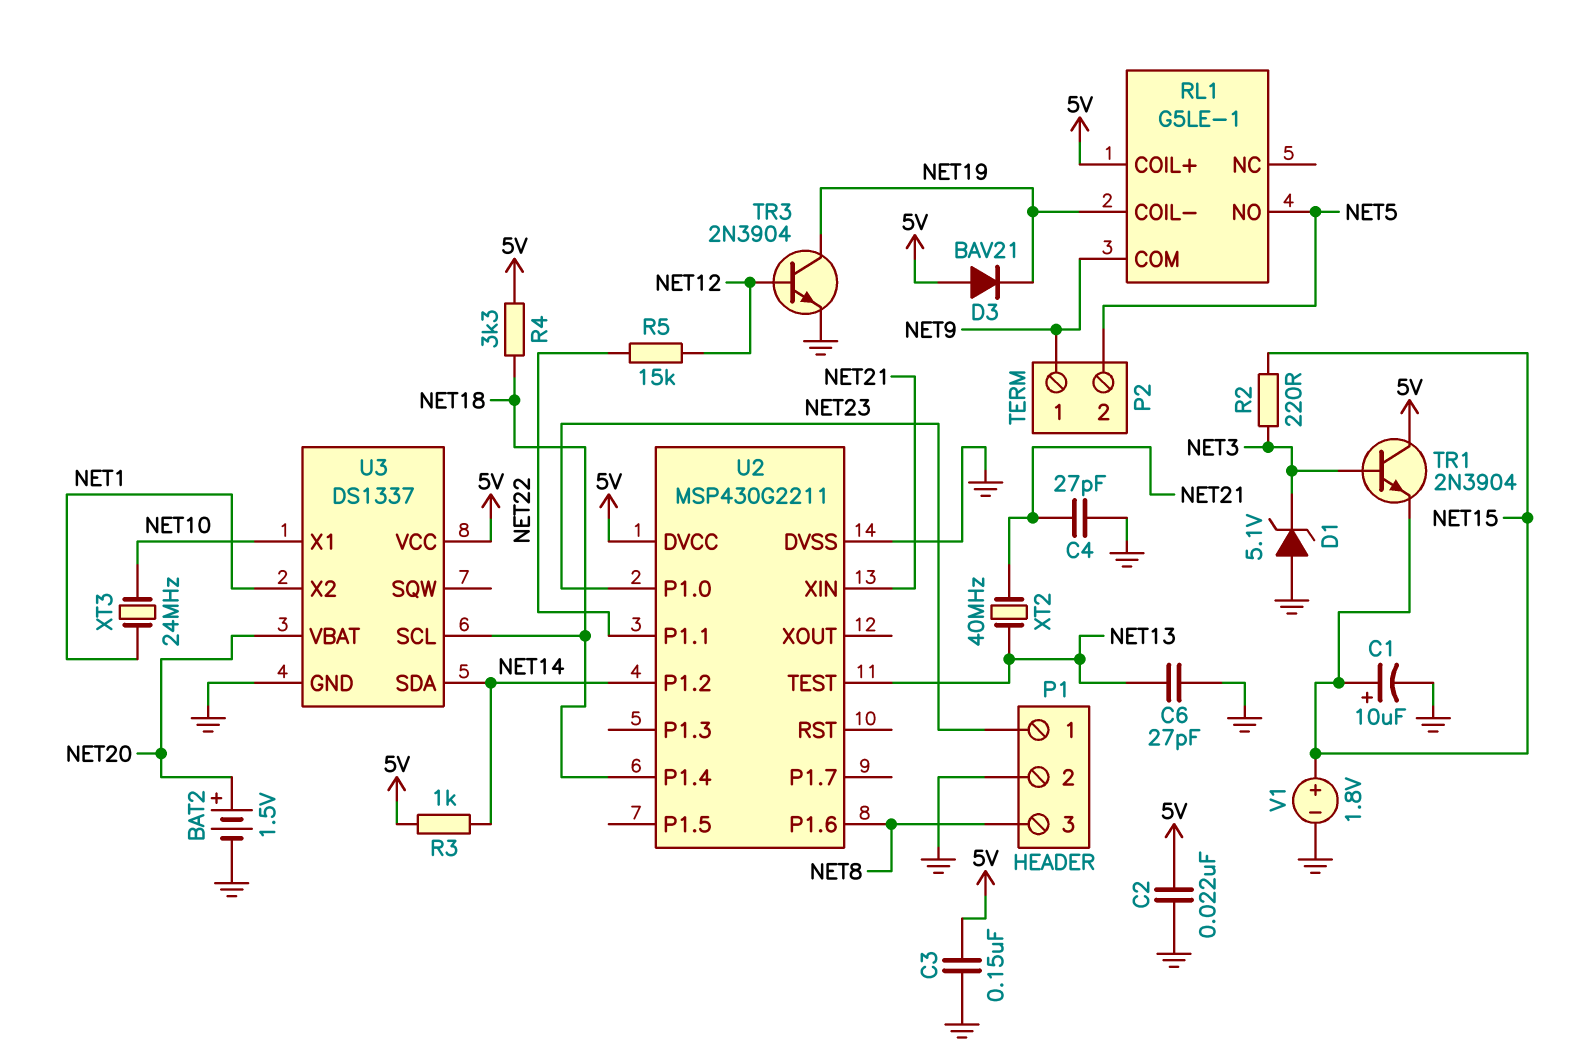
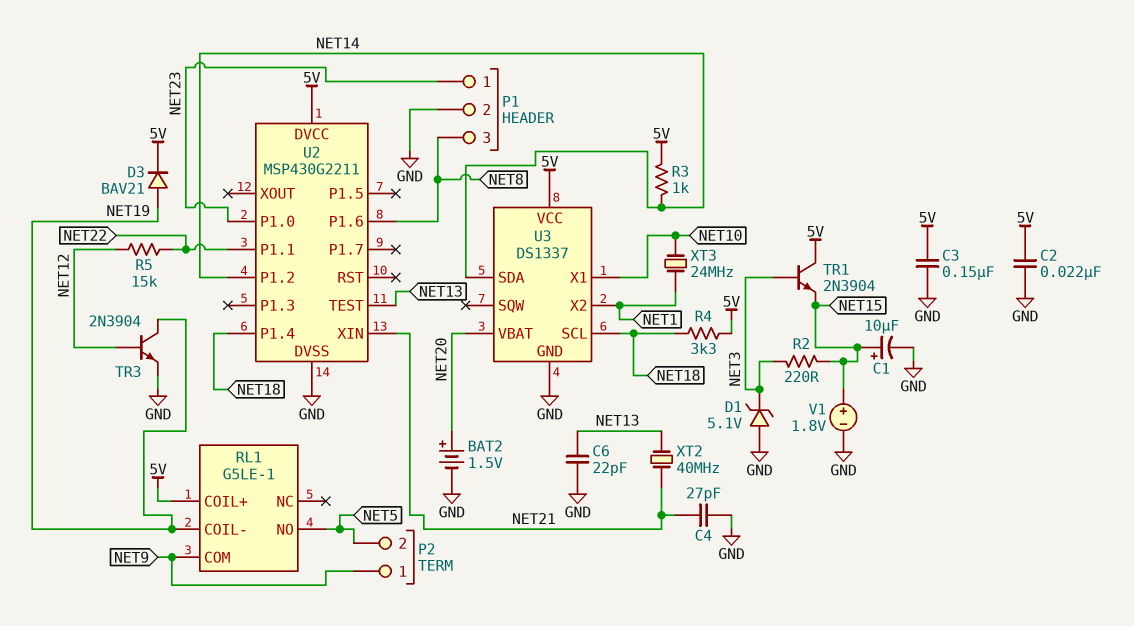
C6: 27pF (GND, NET13) -> 22pF (GND, NET13)
D3: diode BAV21 (A 5V, K NET19) -> diode BAV21 (A NET19, K 5V)

